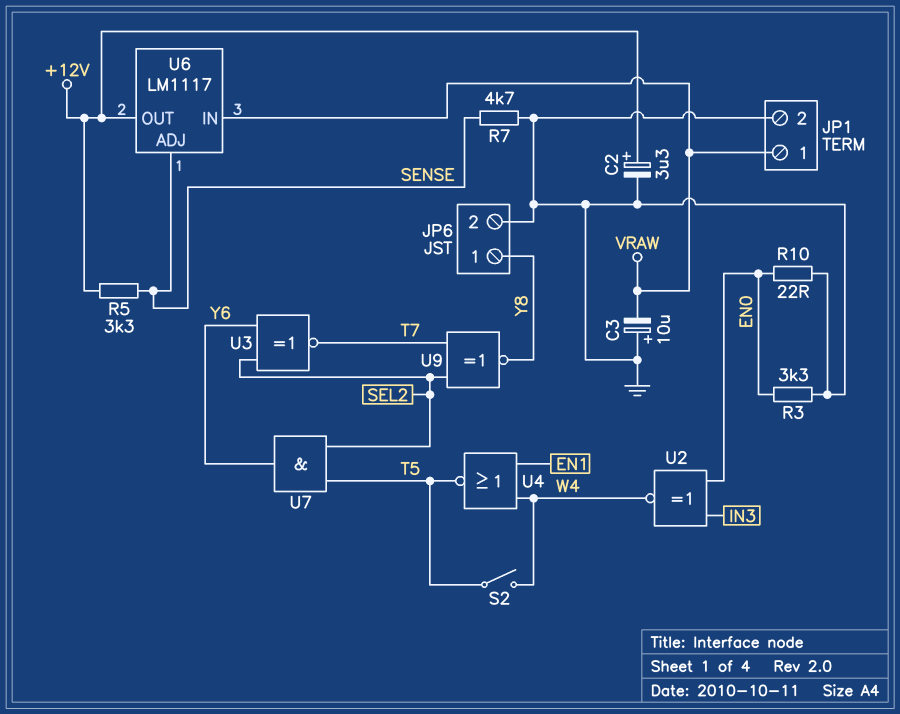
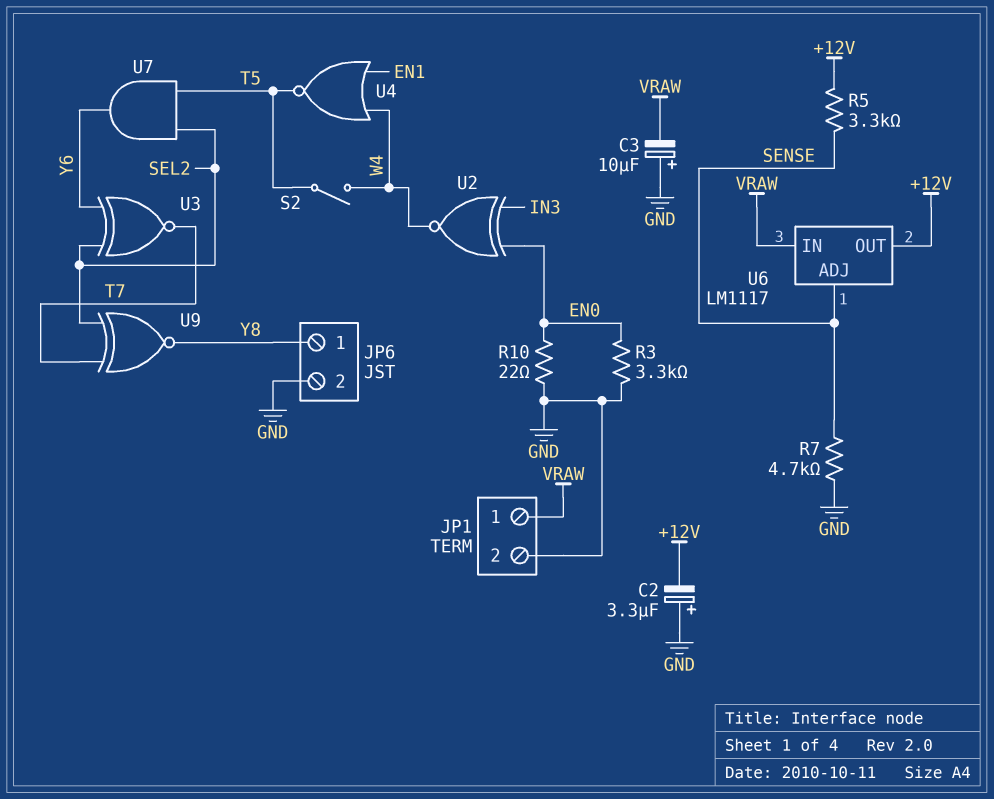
C2: 3.3uF (plus +12V, minus GND) -> 3.3uF (plus GND, minus +12V)

